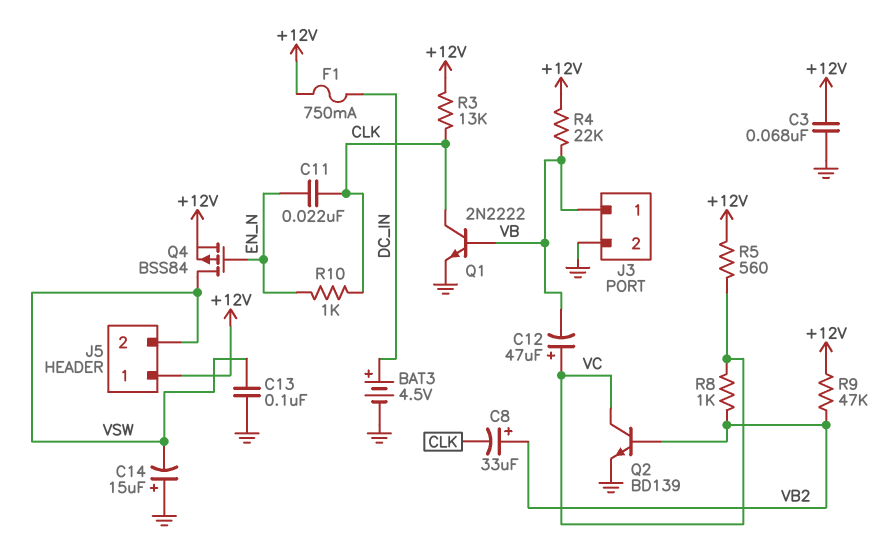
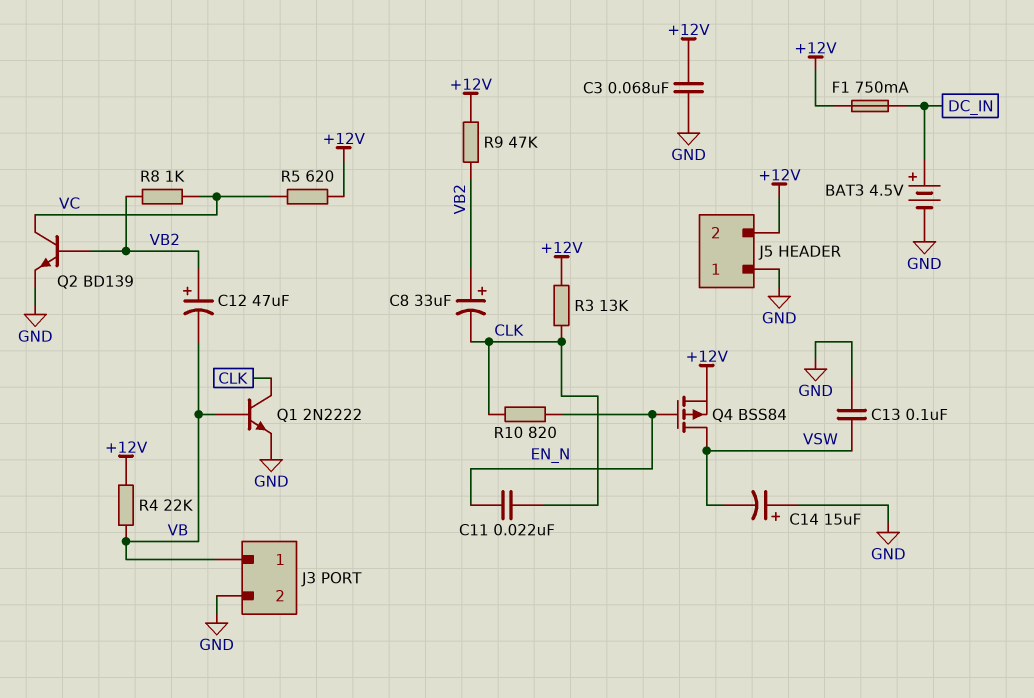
C12: 47uF (plus VC, minus VB) -> 47uF (plus VB2, minus VB)
J5 pin 1: +12V -> GND
J5 pin 2: VSW -> +12V
R5: 560 (+12V, VC) -> 620 (+12V, VC)
R10: 1k (CLK, EN_N) -> 820 (CLK, EN_N)

